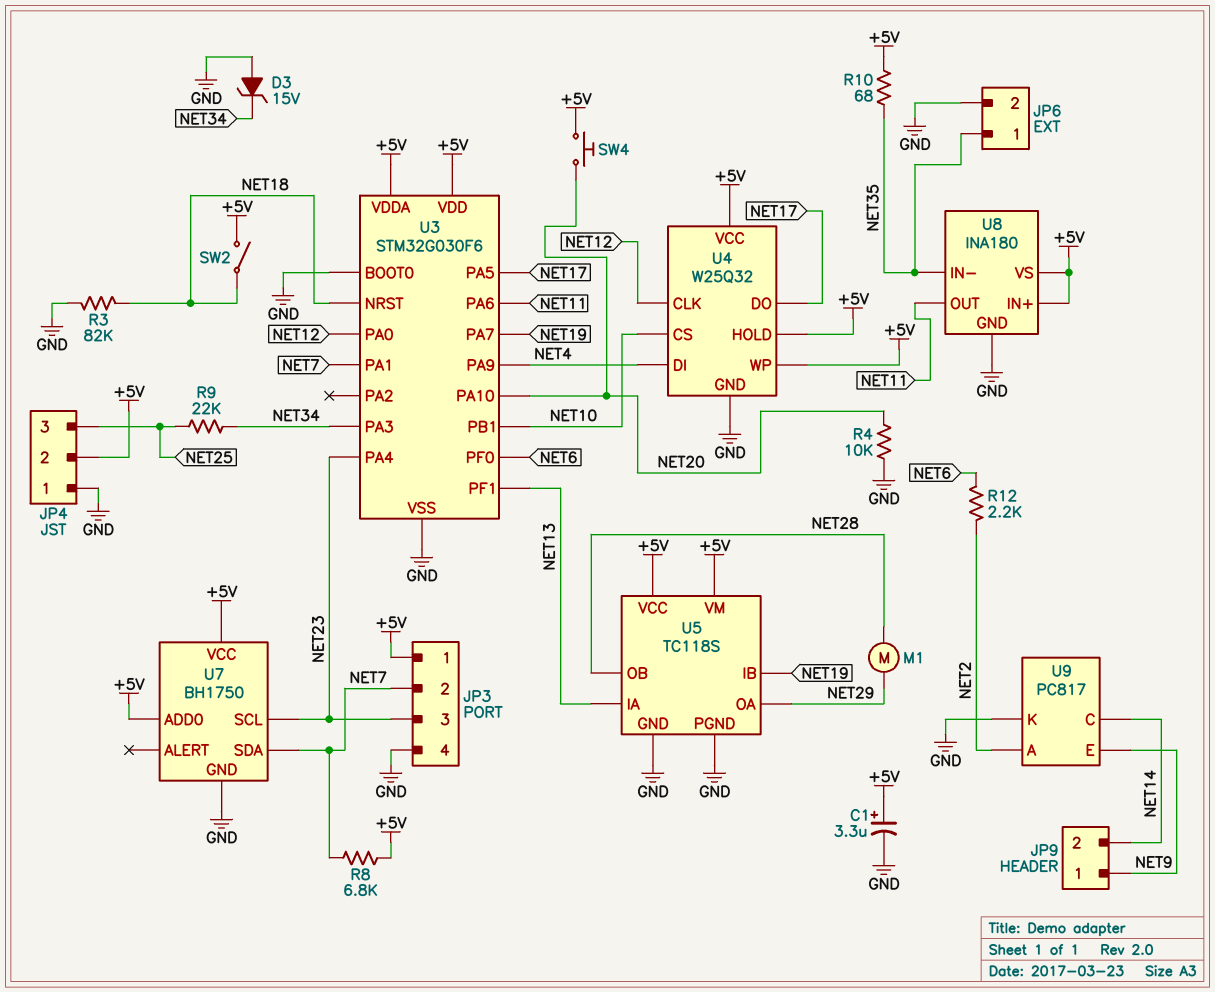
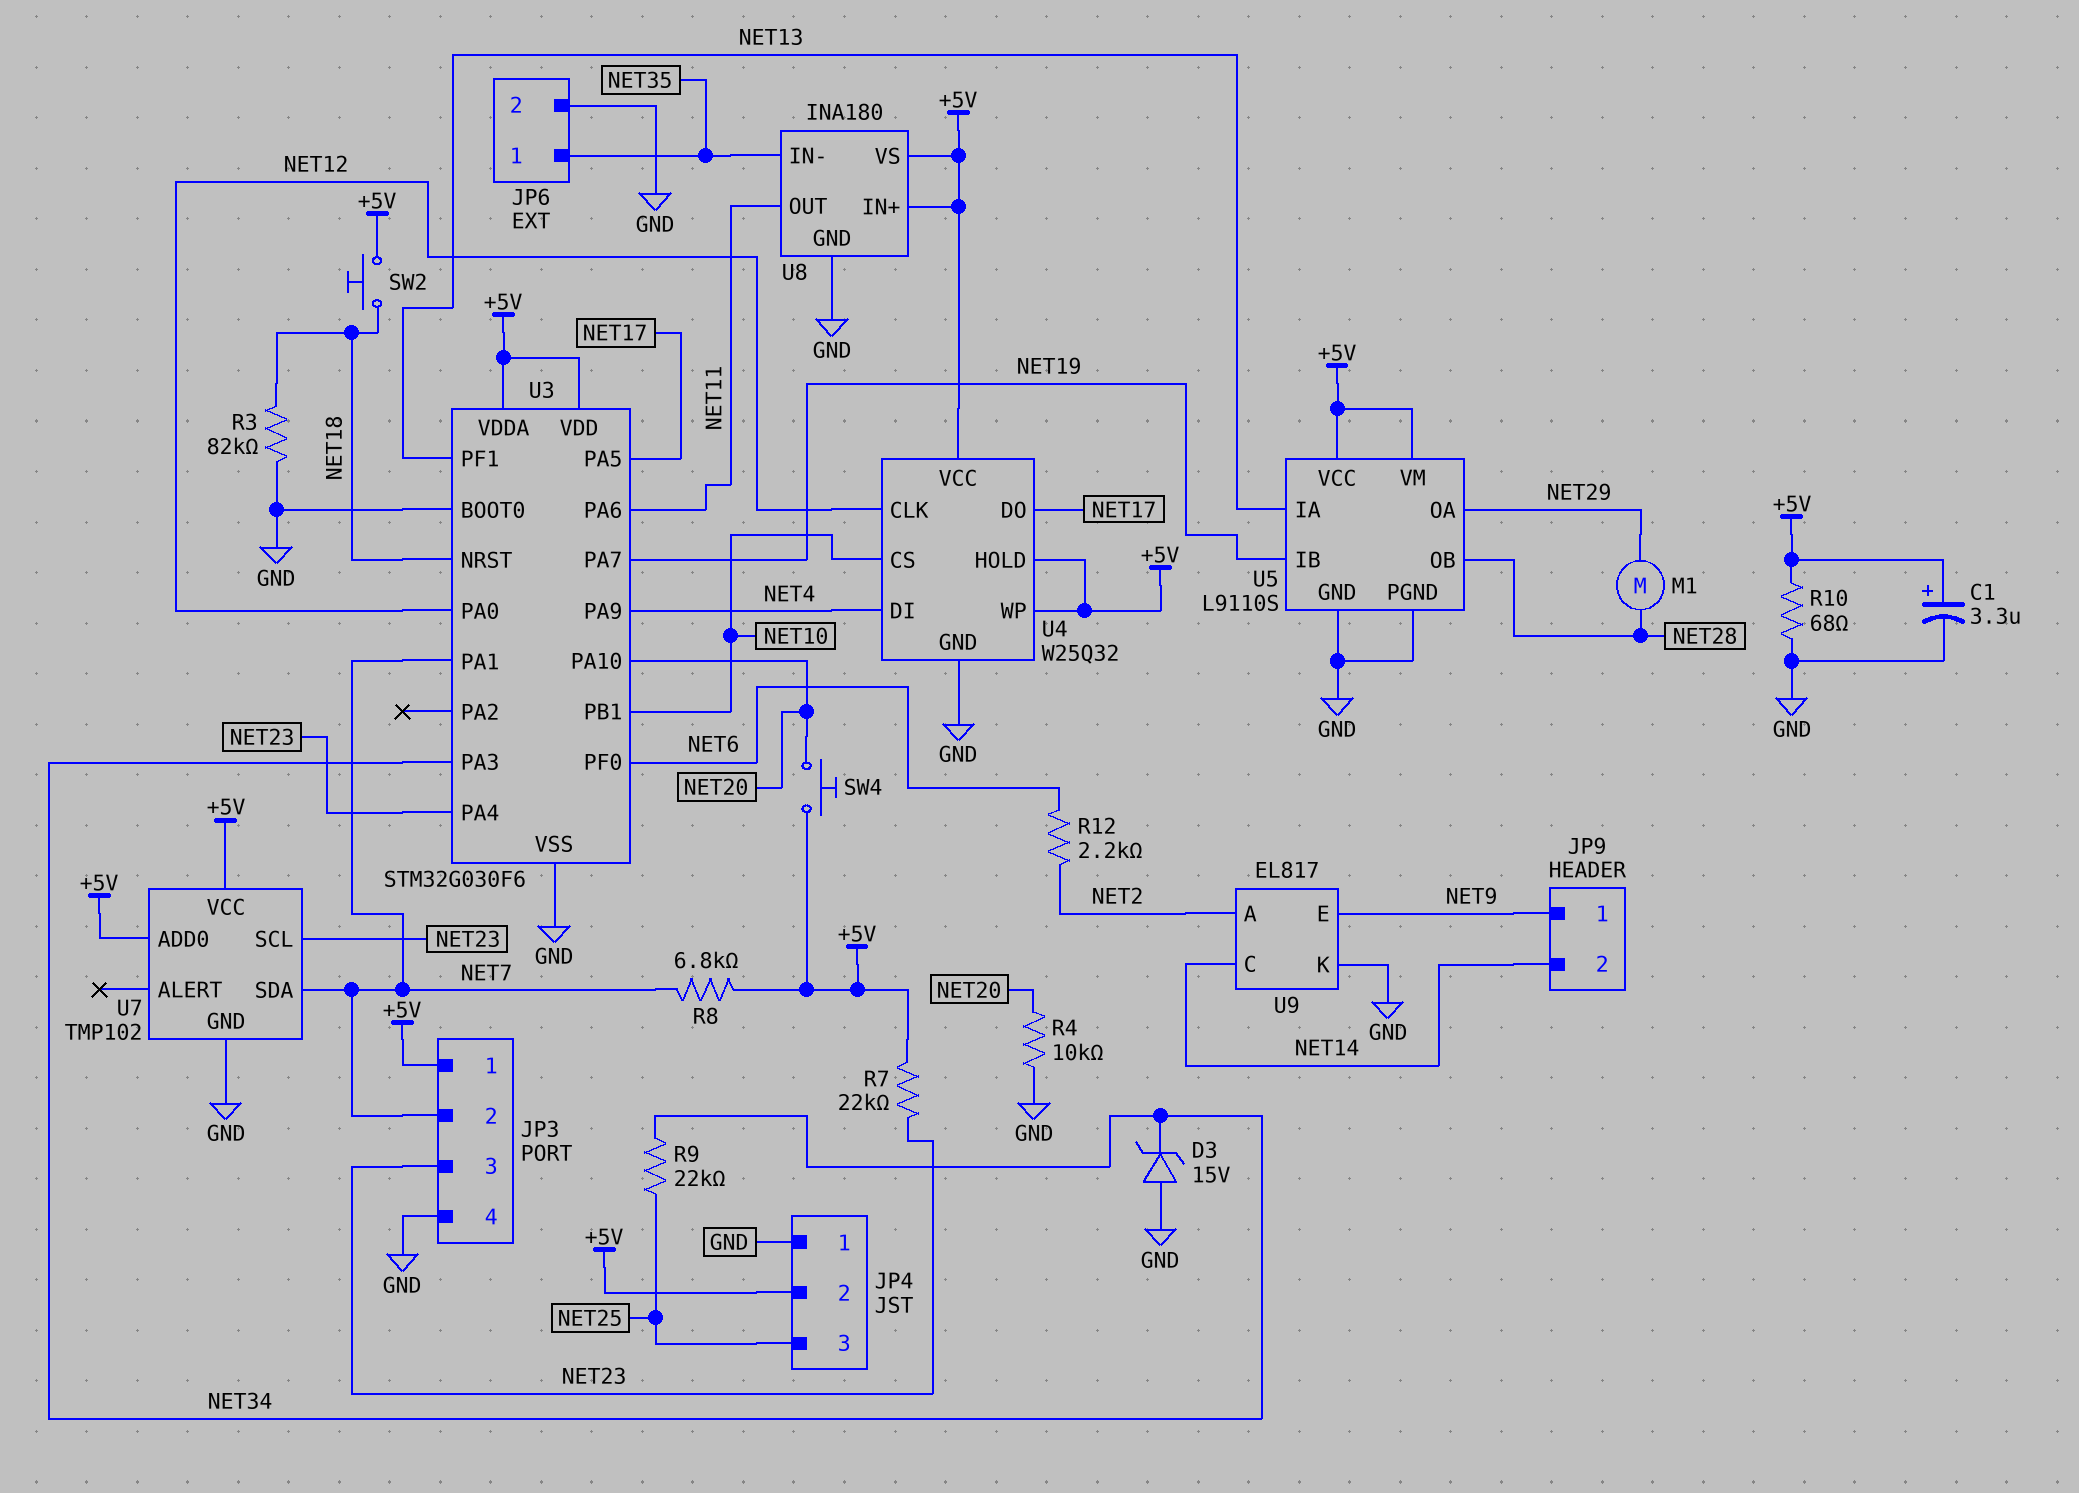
R7: none -> 22k (+5V, NET23)
R10: 68 (+5V, NET35) -> 68 (+5V, GND)
SW2: switch (+5V, NET18) -> button (+5V, NET18)
U5: TC118S -> L9110S
U7: BH1750 -> TMP102
U9: PC817 -> EL817

